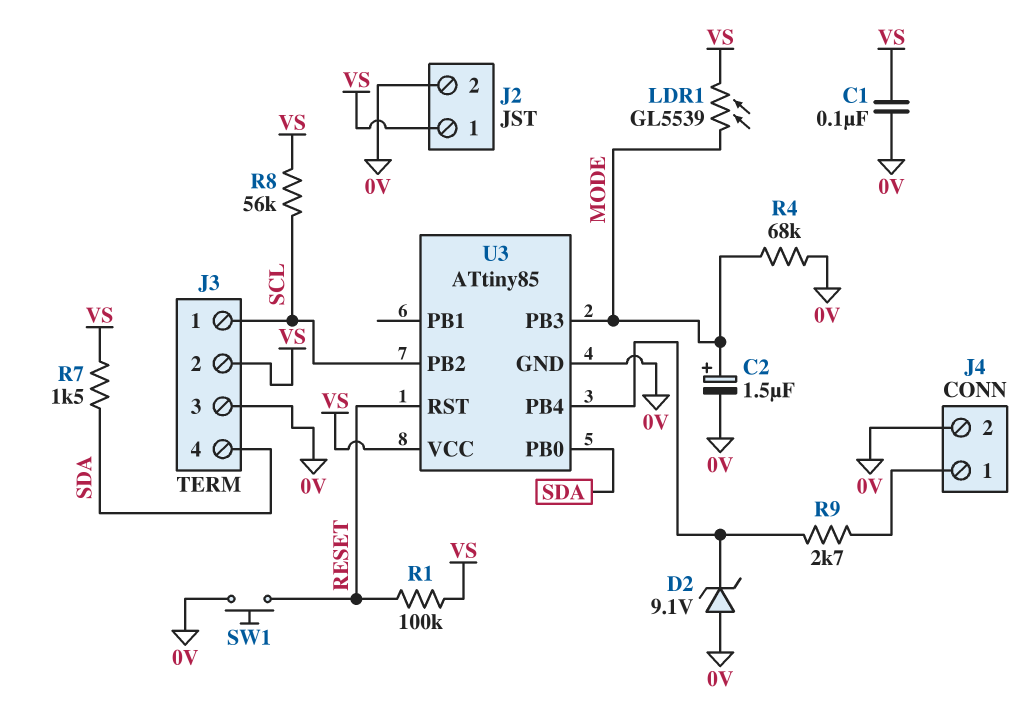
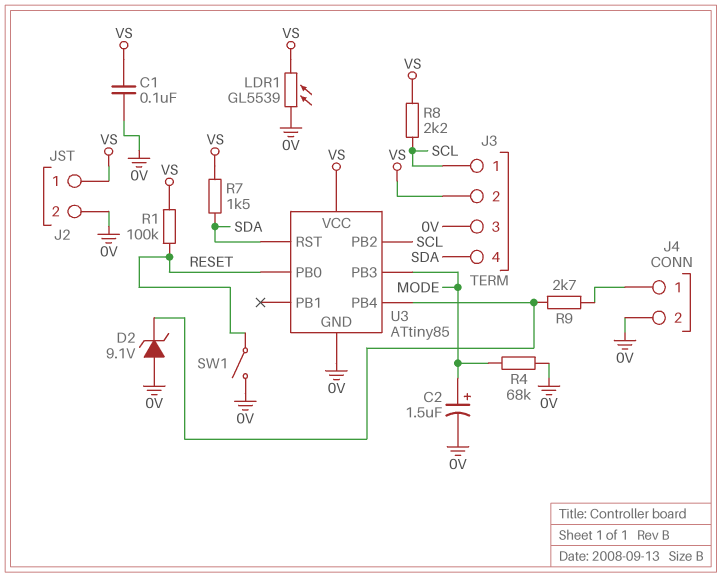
LDR1: GL5539 (MODE, VS) -> GL5539 (0V, VS)
R8: 56k (SCL, VS) -> 2.2k (SCL, VS)
SW1: button (0V, RESET) -> switch (0V, RESET)
U3 pin PB0: SDA -> RESET
U3 pin RST: RESET -> SDA

